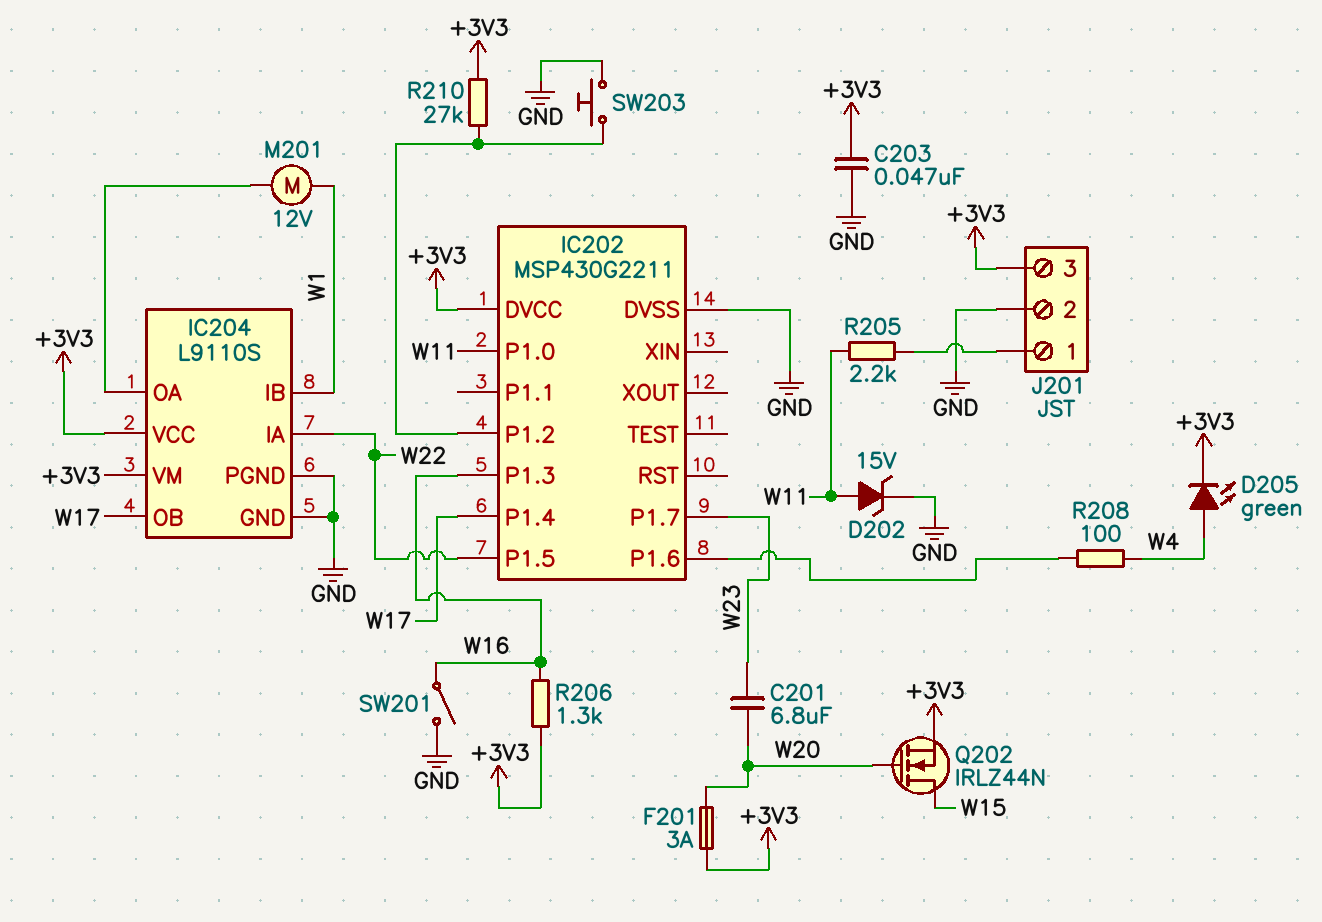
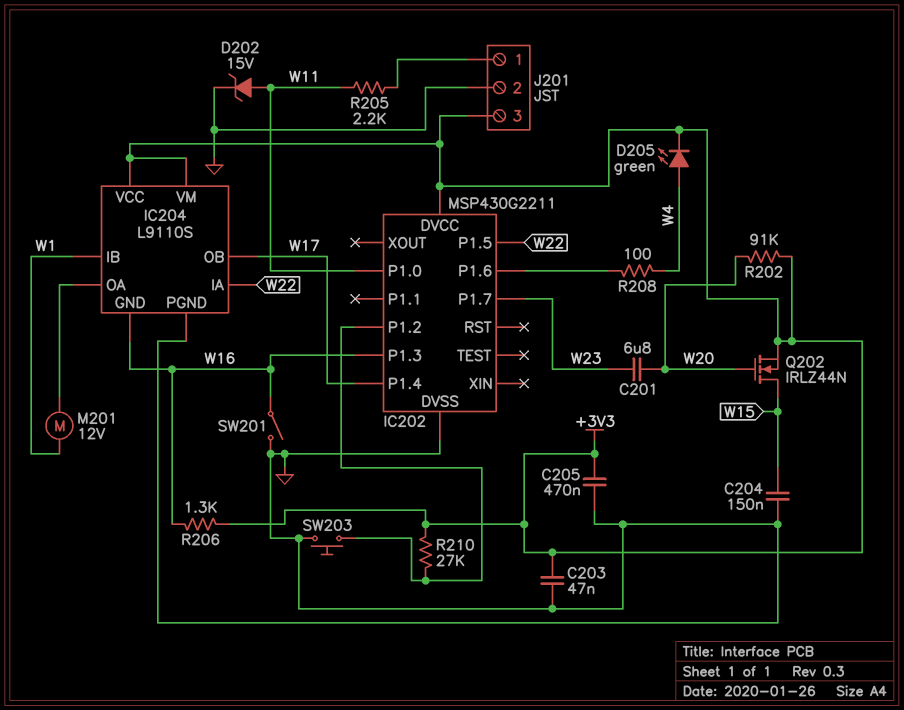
C204: none -> 150nF (GND, W15)
C205: none -> 470nF (+3V3, GND)
F201: 3A (+3V3, W20) -> none
IC204 pin GND: GND -> W16
R202: none -> 91k (+3V3, W20)

